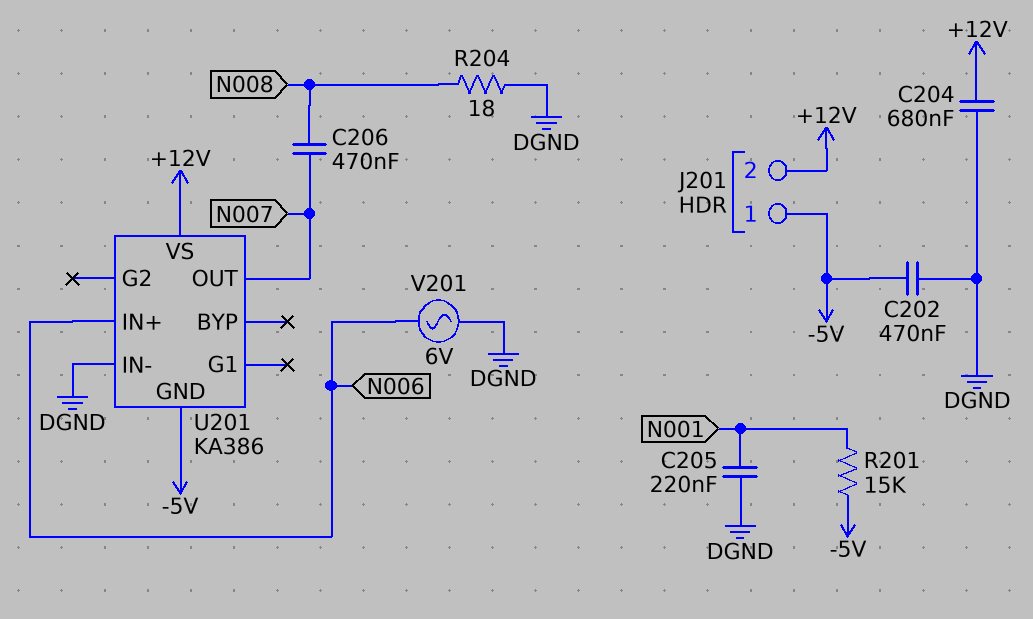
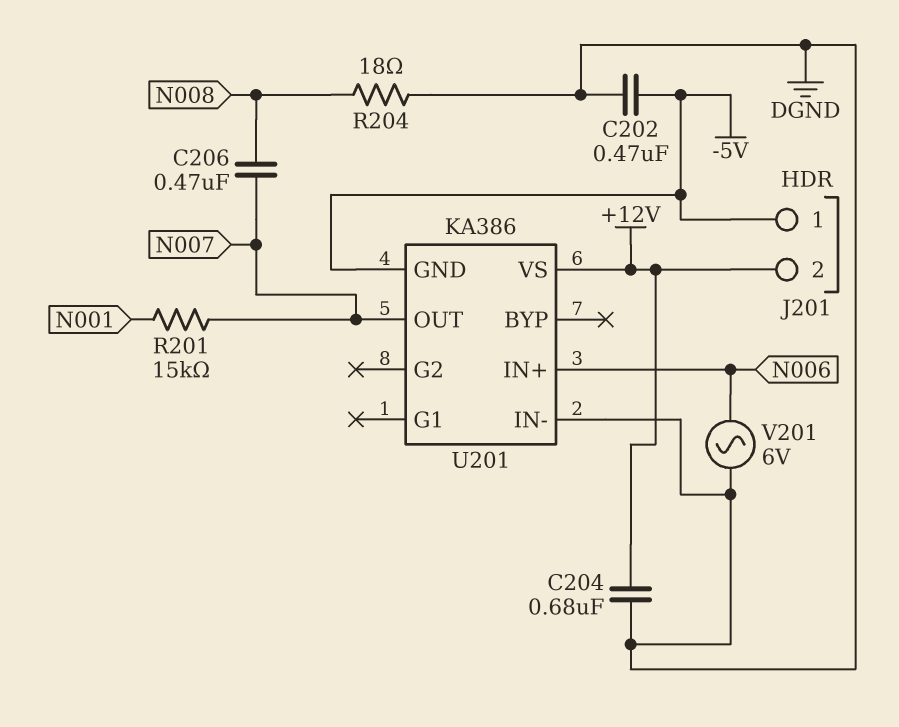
C205: 220nF (DGND, N001) -> none
R201: 15k (-5V, N001) -> 15k (N001, N007)

